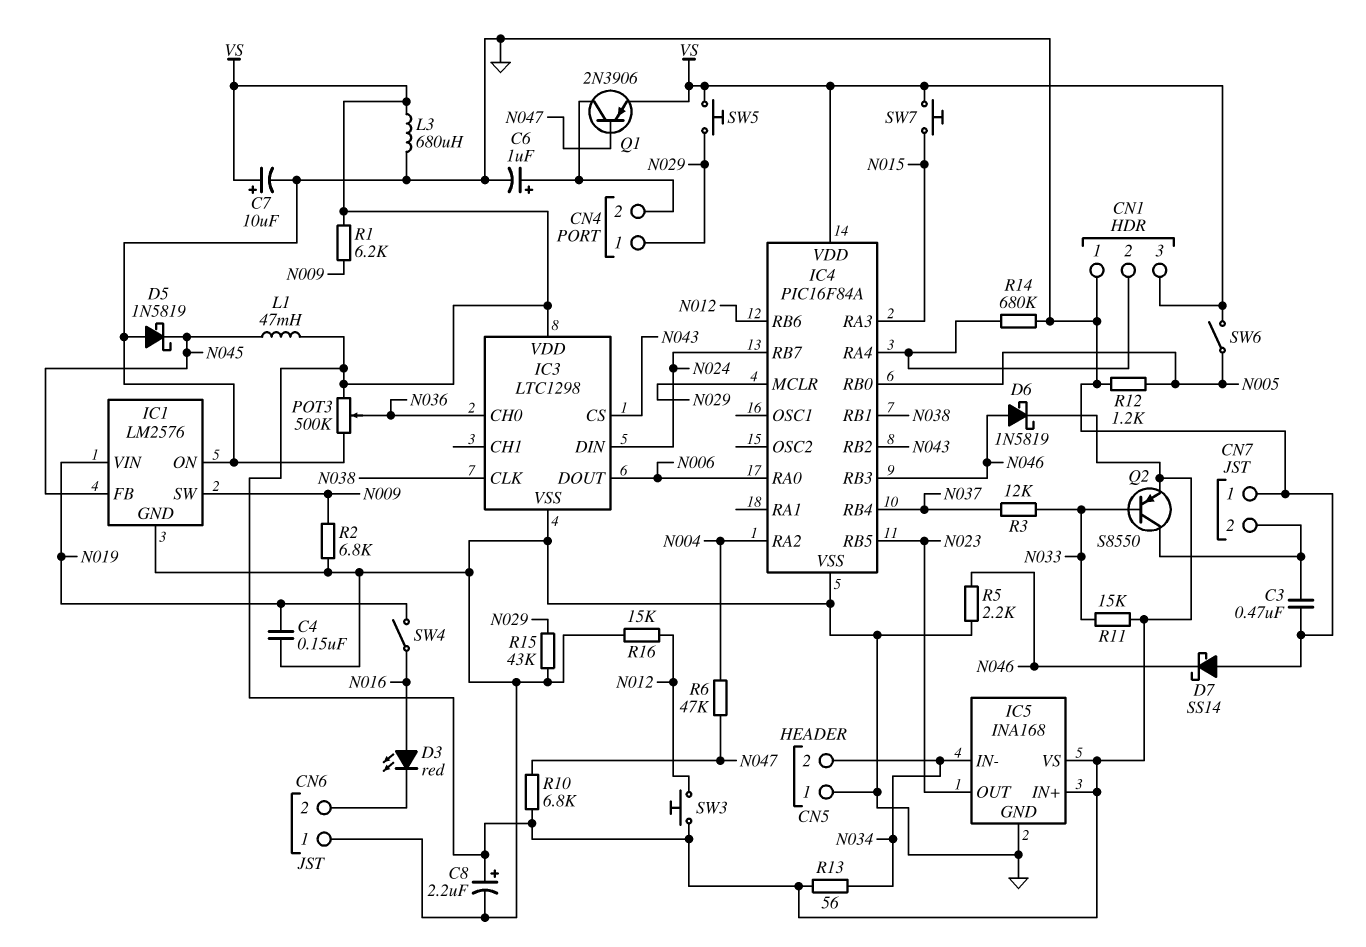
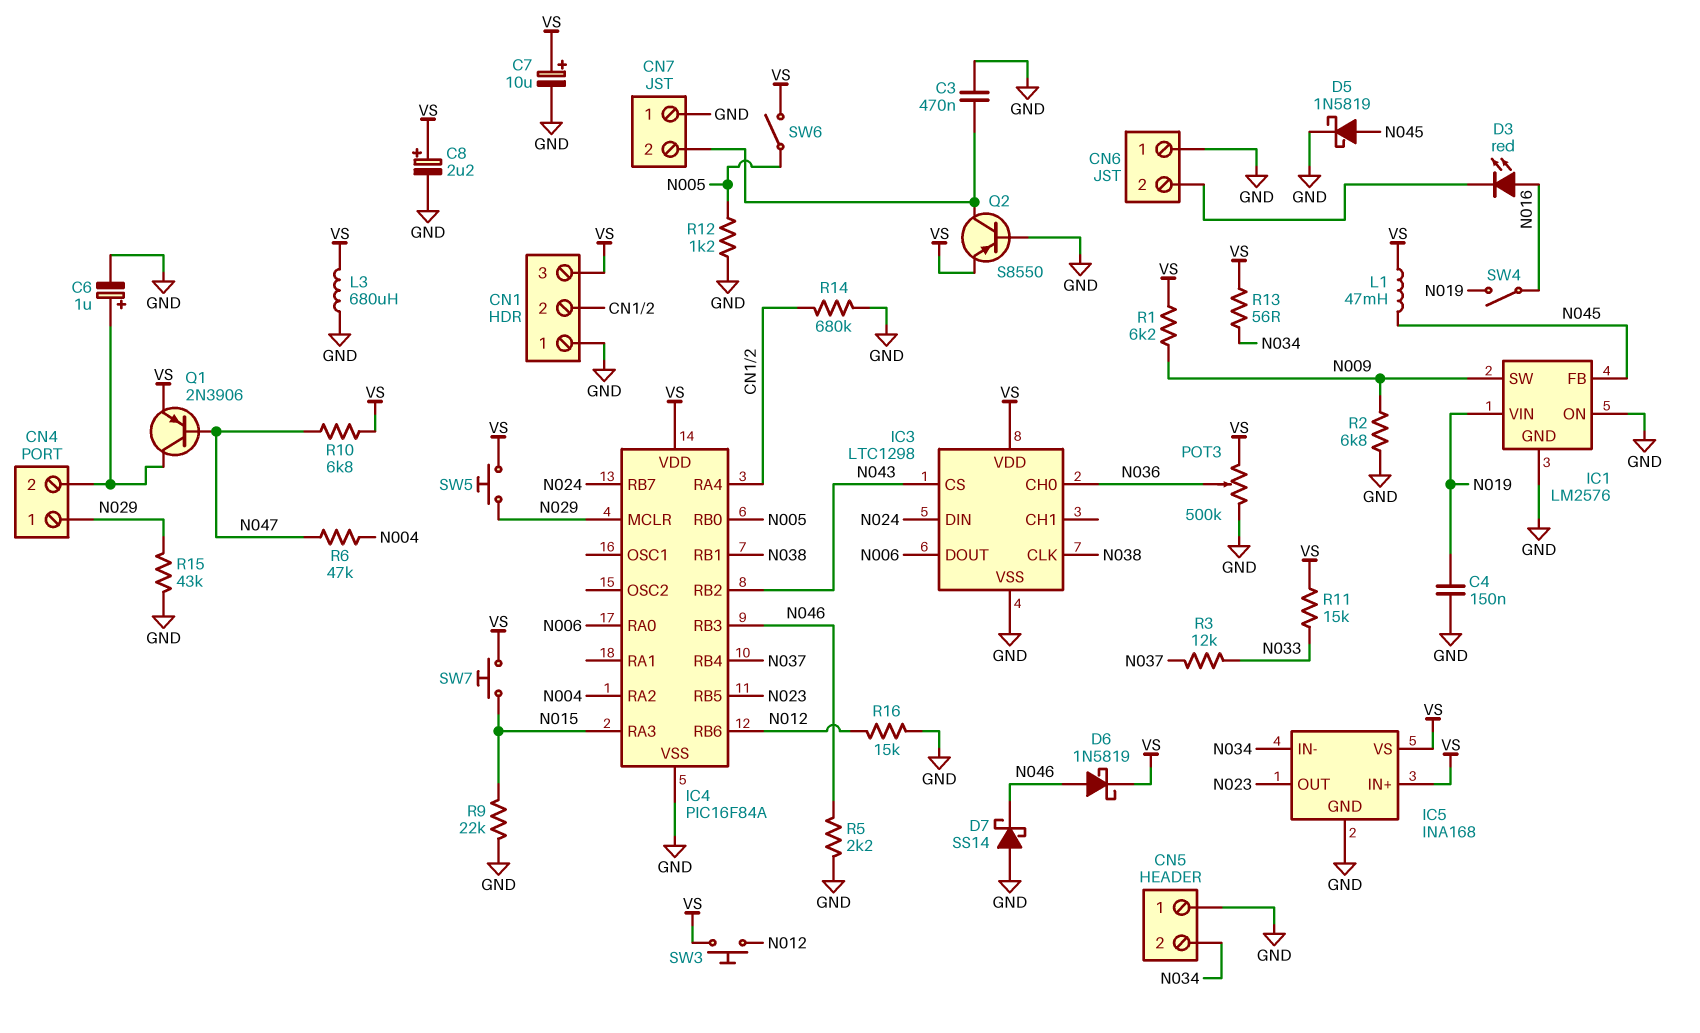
D5: schottky 1N5819 (A GND, K N045) -> schottky 1N5819 (A N045, K GND)
Q2: PNP S8550 (B N033, C CN7/2, E VS) -> PNP S8550 (B GND, C CN7/2, E VS)
R9: none -> 22k (GND, N015)

